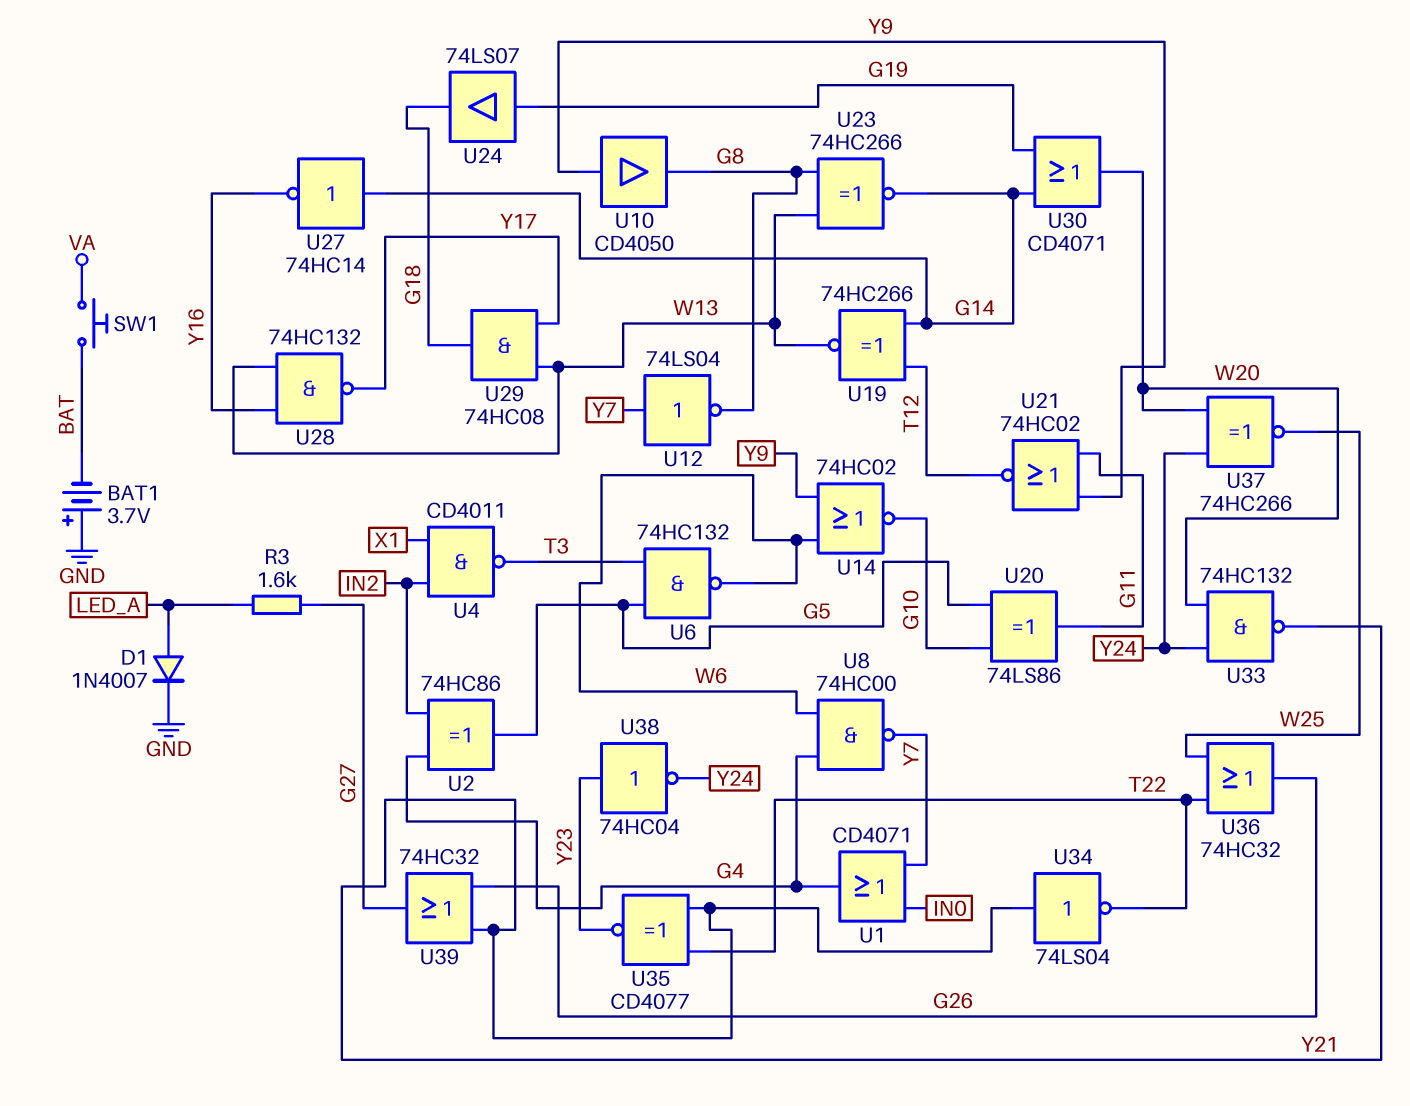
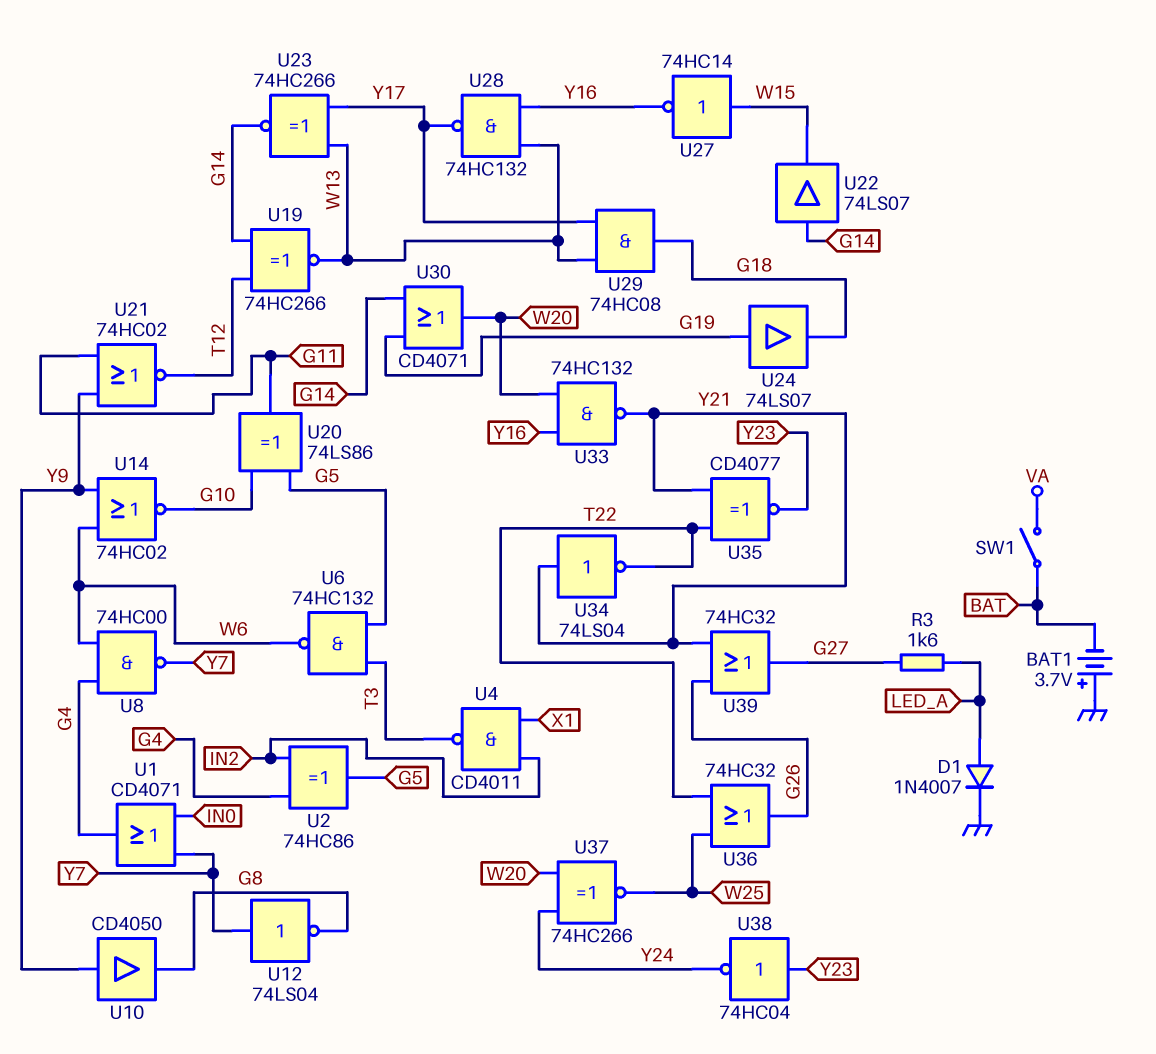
SW1: button (BAT, VA) -> switch (BAT, VA)
U22: none -> buffer 74LS07 (in G14, out W15)
U23: XNOR 74HC266 (in G8, in W13, out G14) -> XNOR 74HC266 (in W13, in Y17, out G14)
U27: NOT 74HC14 (in G14, out Y16) -> NOT 74HC14 (in W15, out Y16)
U33: NAND 74HC132 (in W20, in Y24, out Y21) -> NAND 74HC132 (in W20, in Y16, out Y21)

